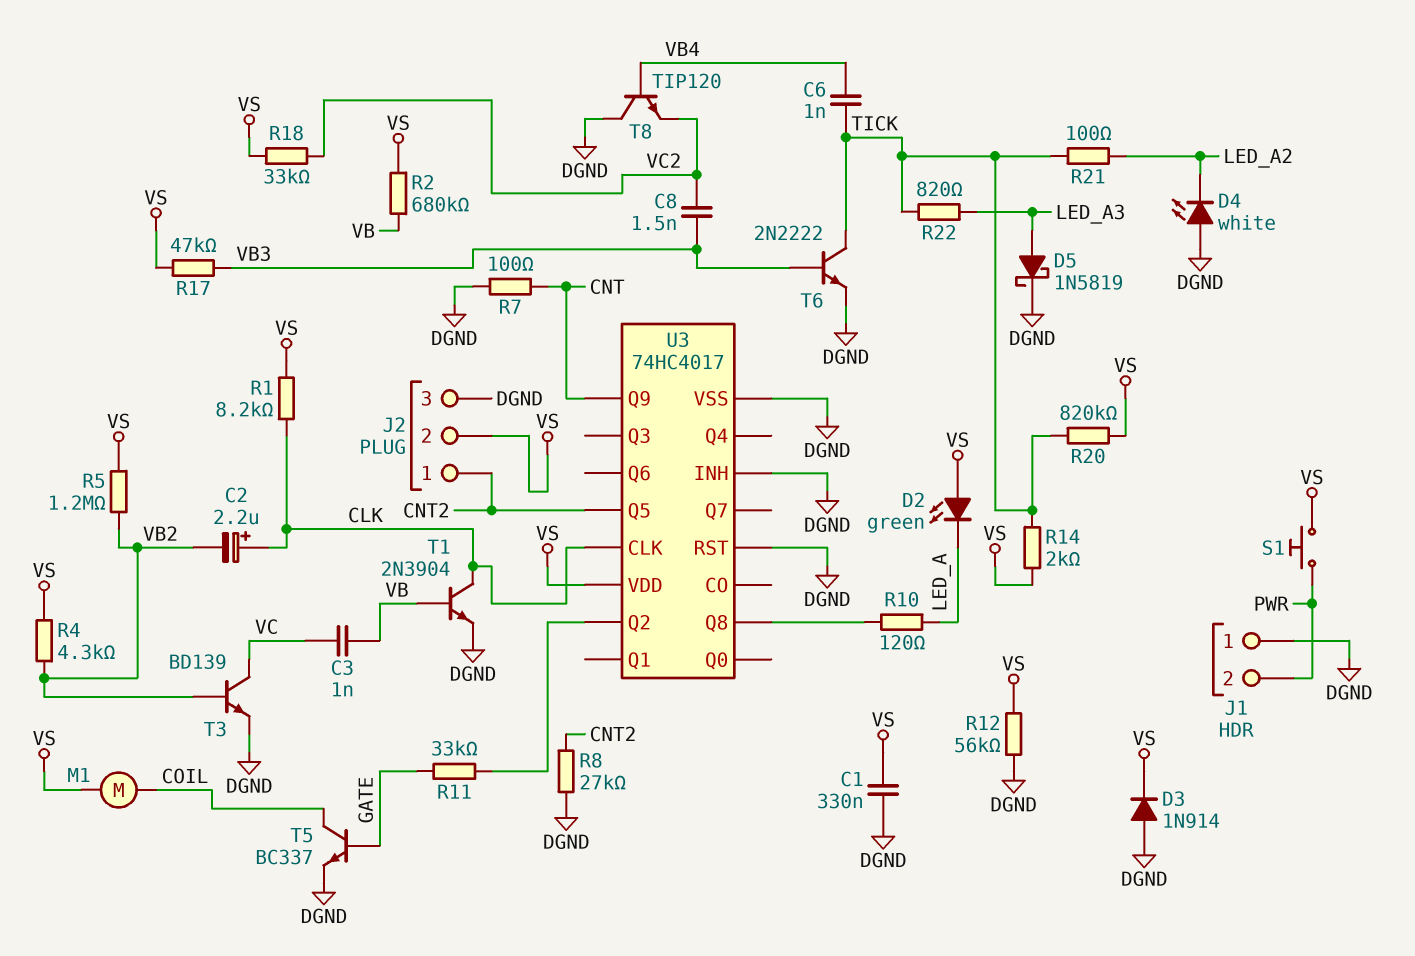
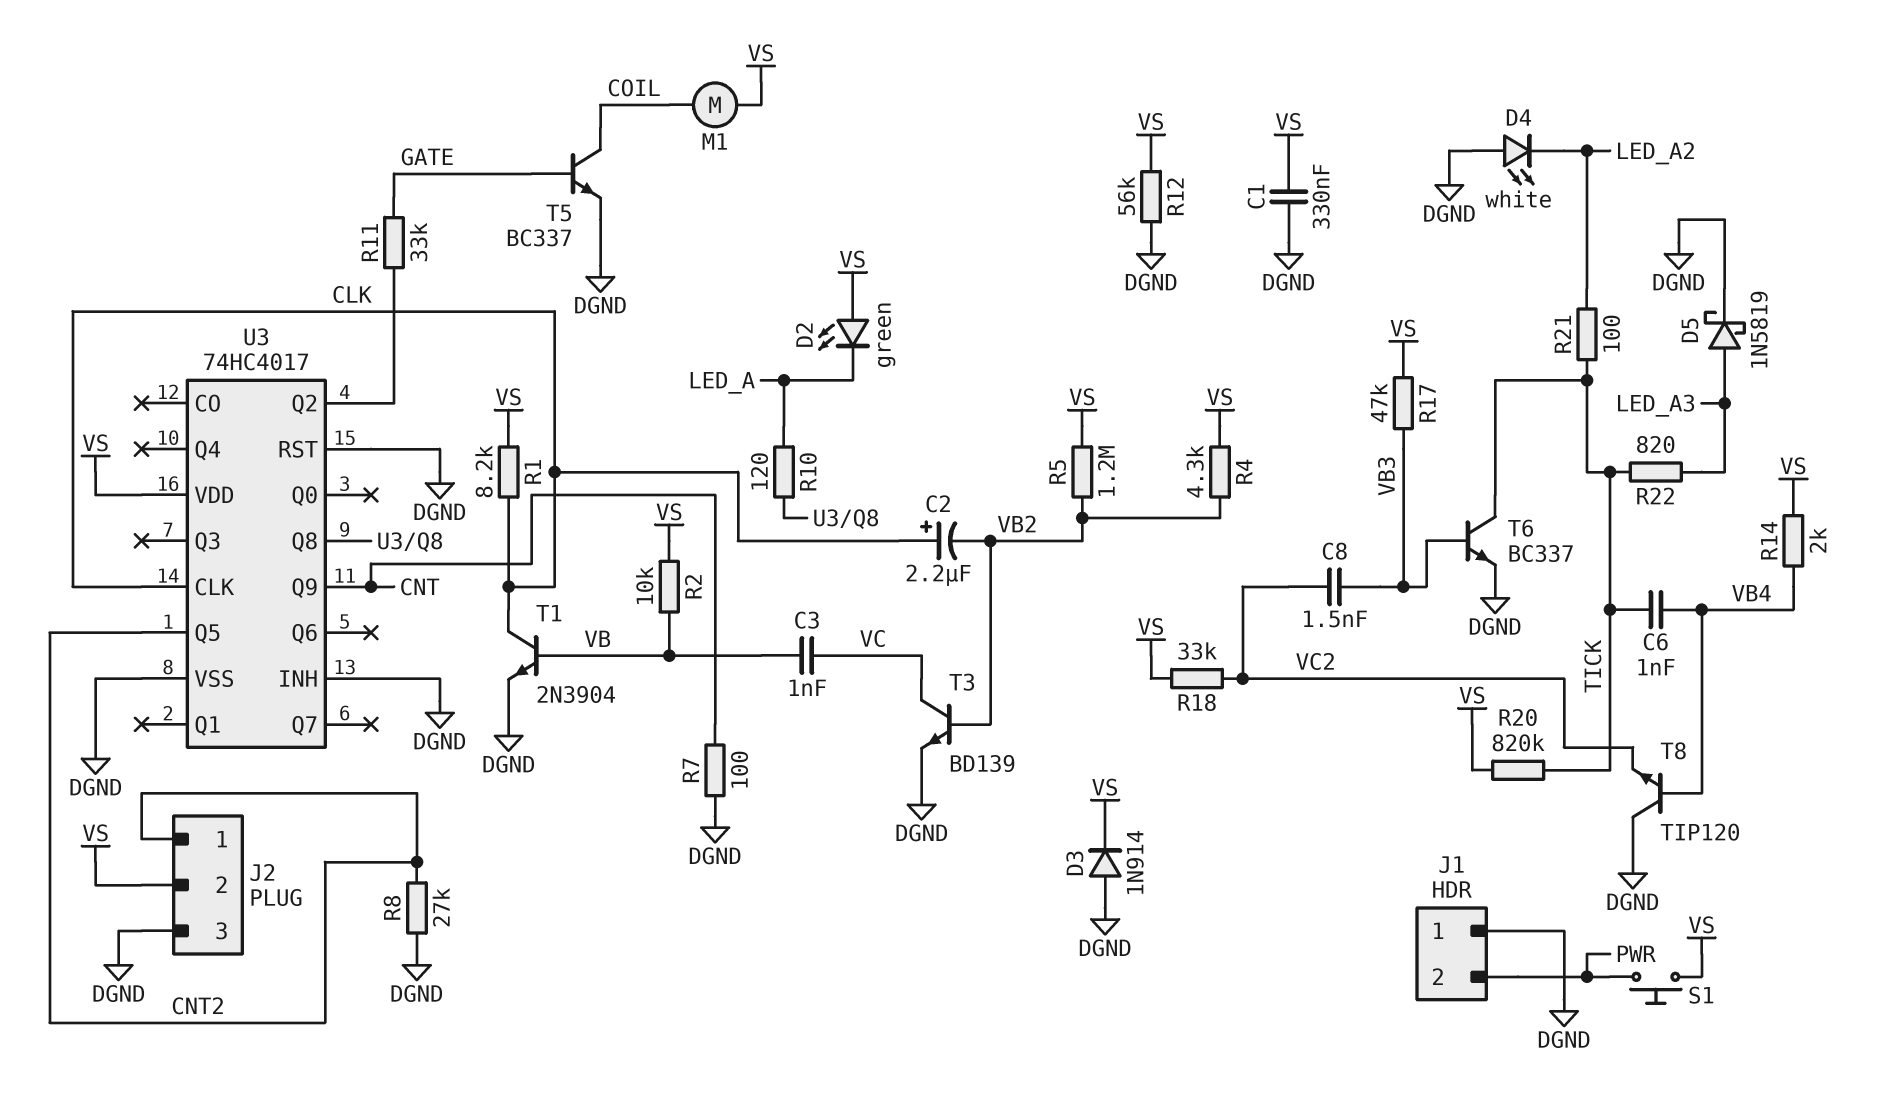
R2: 680k (VB, VS) -> 10k (VB, VS)
R14: 2k (TICK, VS) -> 2k (VB4, VS)
T6: NPN 2N2222 (B VB3, C TICK, E DGND) -> NPN BC337 (B VB3, C TICK, E DGND)

